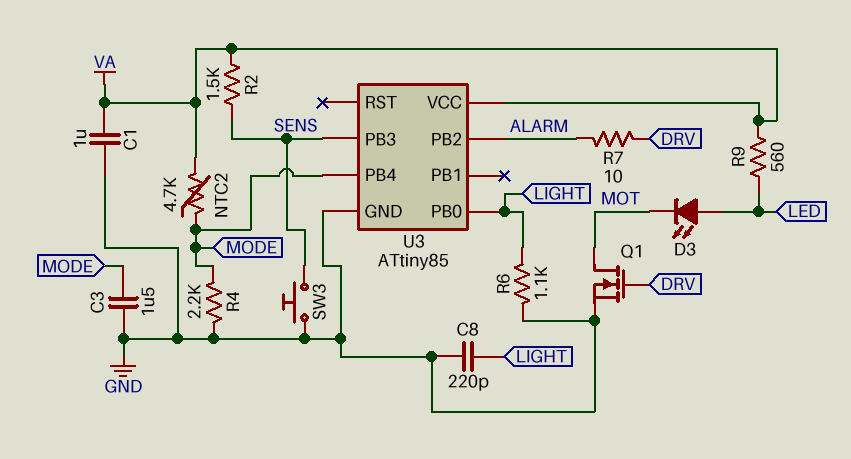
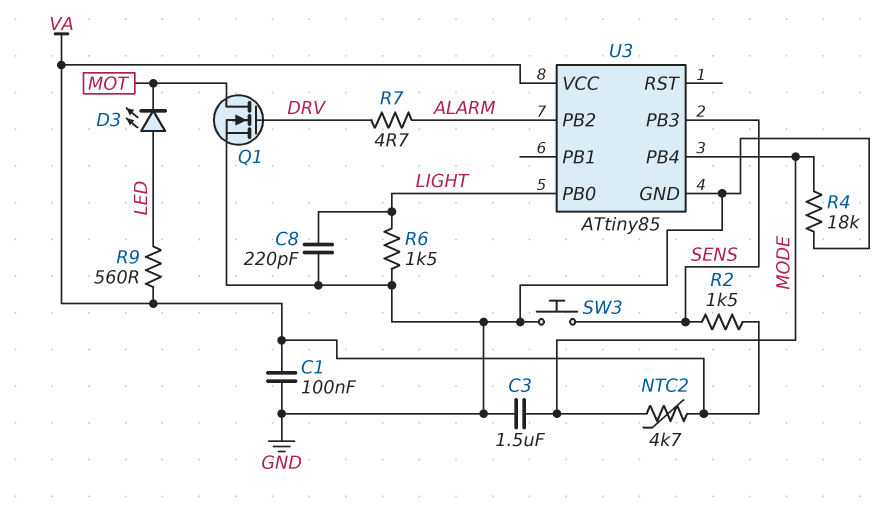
C1: 1uF (GND, VA) -> 100nF (GND, VA)
R4: 2.2k (GND, MODE) -> 18k (GND, MODE)
R6: 1.1k (GND, LIGHT) -> 1.5k (GND, LIGHT)
R7: 10 (ALARM, DRV) -> 4.7 (ALARM, DRV)

